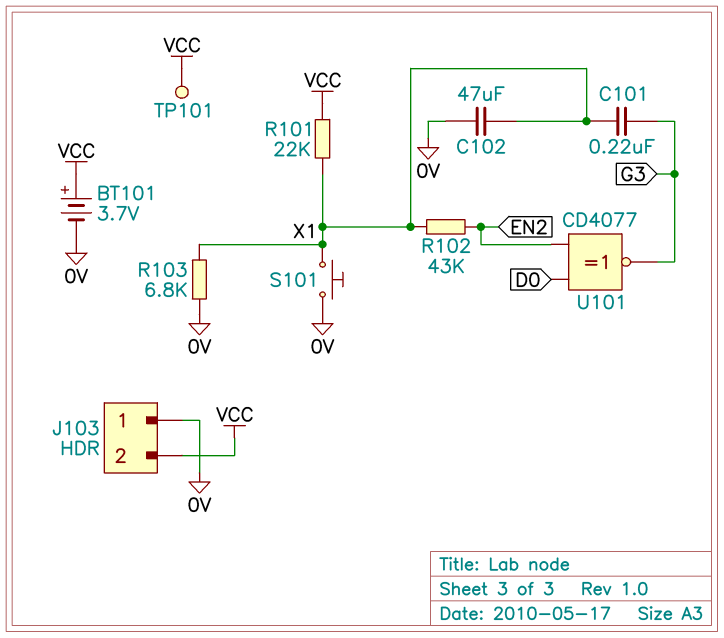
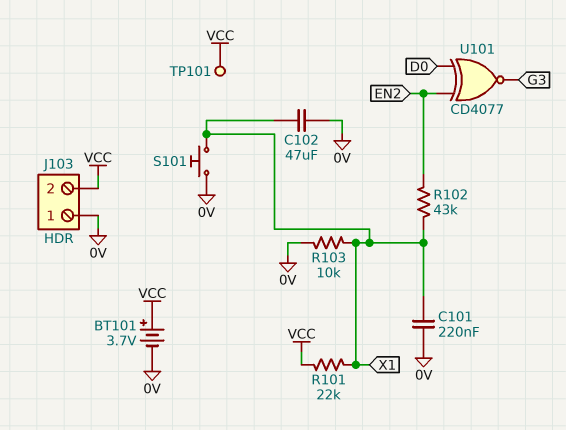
C101: 220nF (G3, X1) -> 220nF (0V, X1)
R103: 6.8k (0V, X1) -> 10k (0V, X1)

